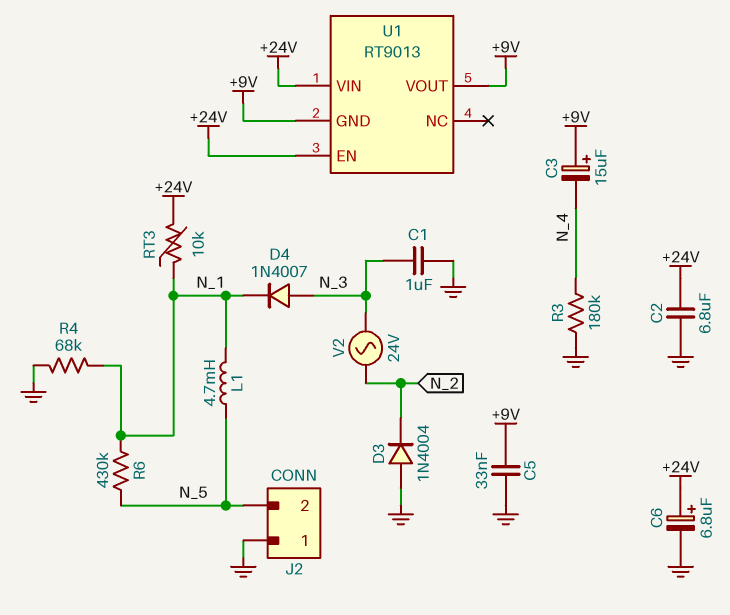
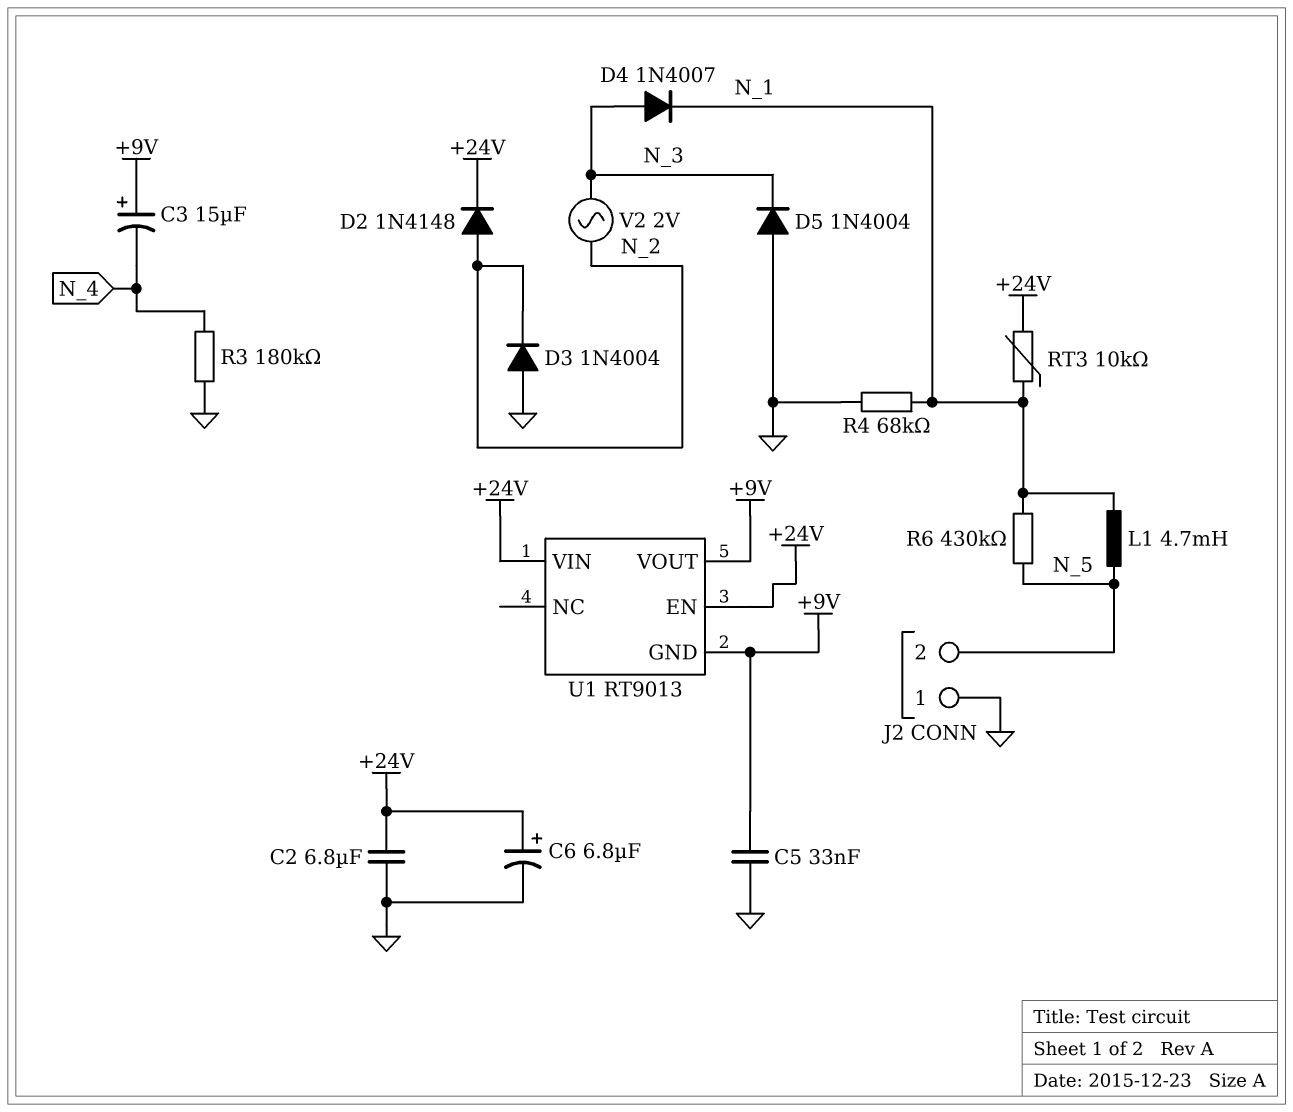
C1: 1uF (GND, N_3) -> none
D2: none -> diode 1N4148 (A N_2, K +24V)
D5: none -> diode 1N4004 (A GND, K N_3)
V2: AC 24V (N_2, N_3) -> AC 2V (N_2, N_3)

